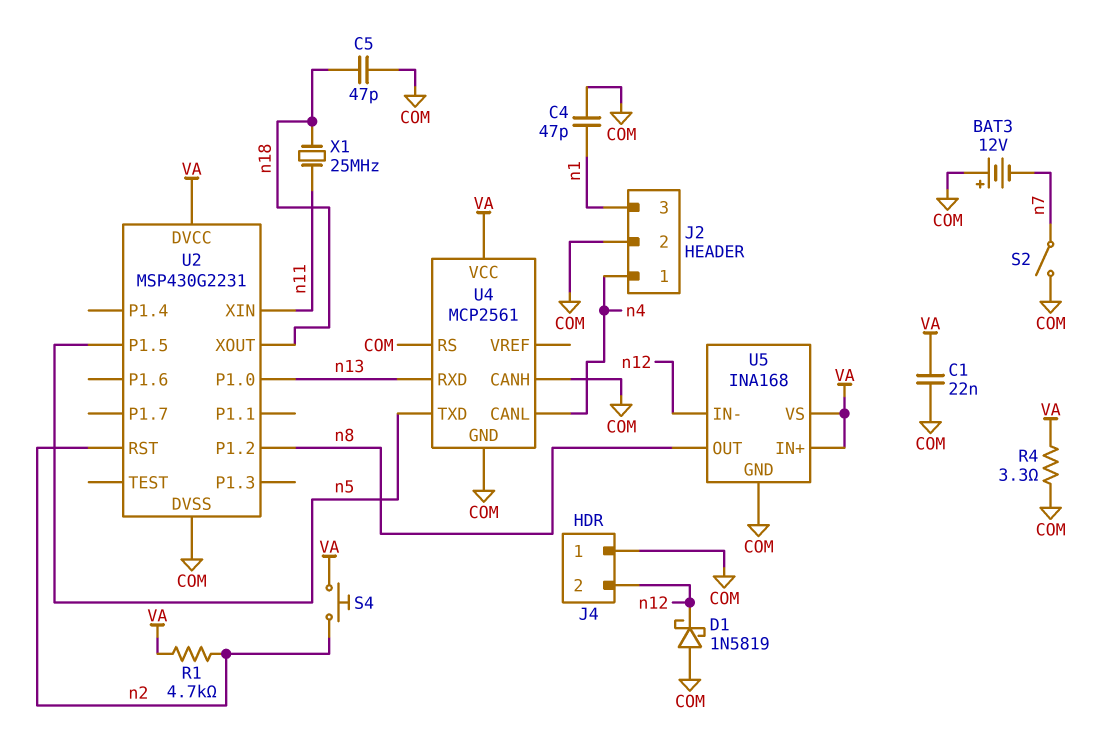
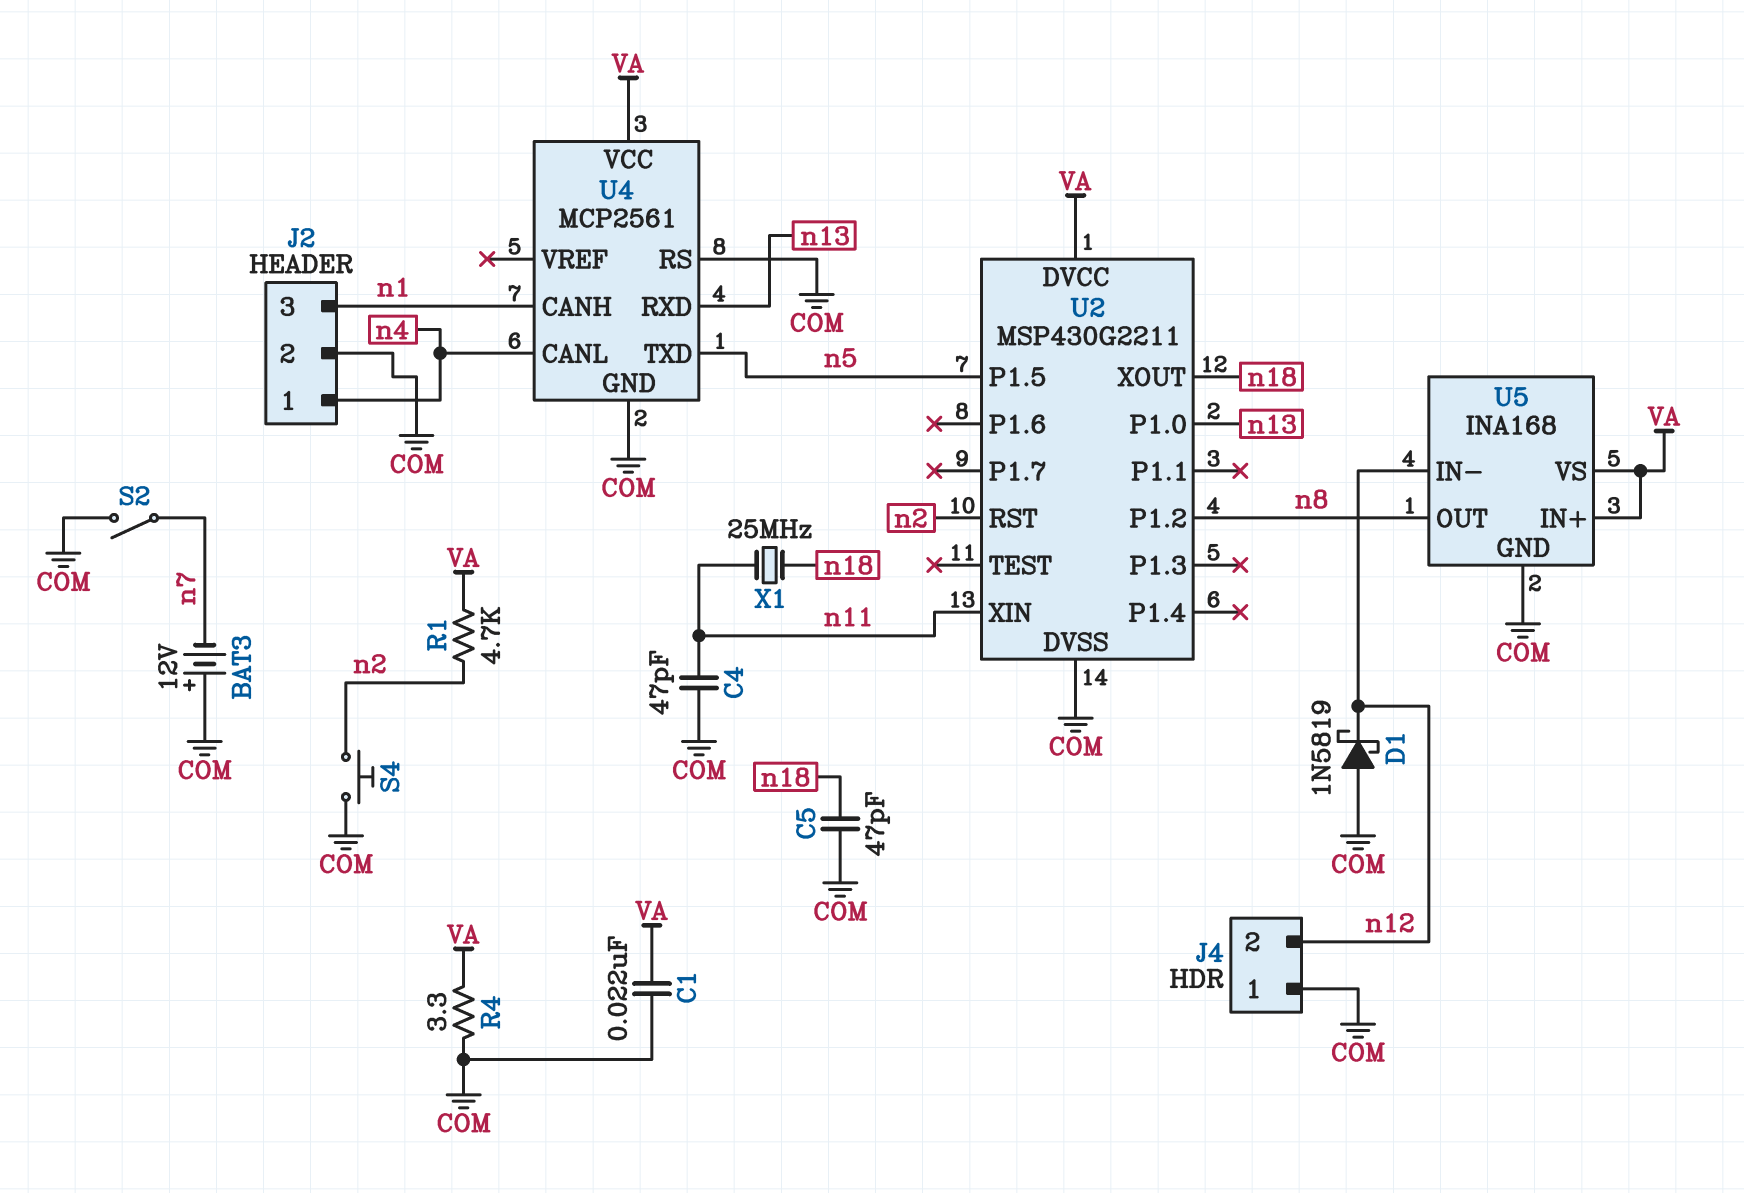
C4: 47pF (COM, n1) -> 47pF (COM, n11)
S4: button (VA, n2) -> button (COM, n2)
U2: MSP430G2231 -> MSP430G2211
U4 pin CANH: COM -> n1

